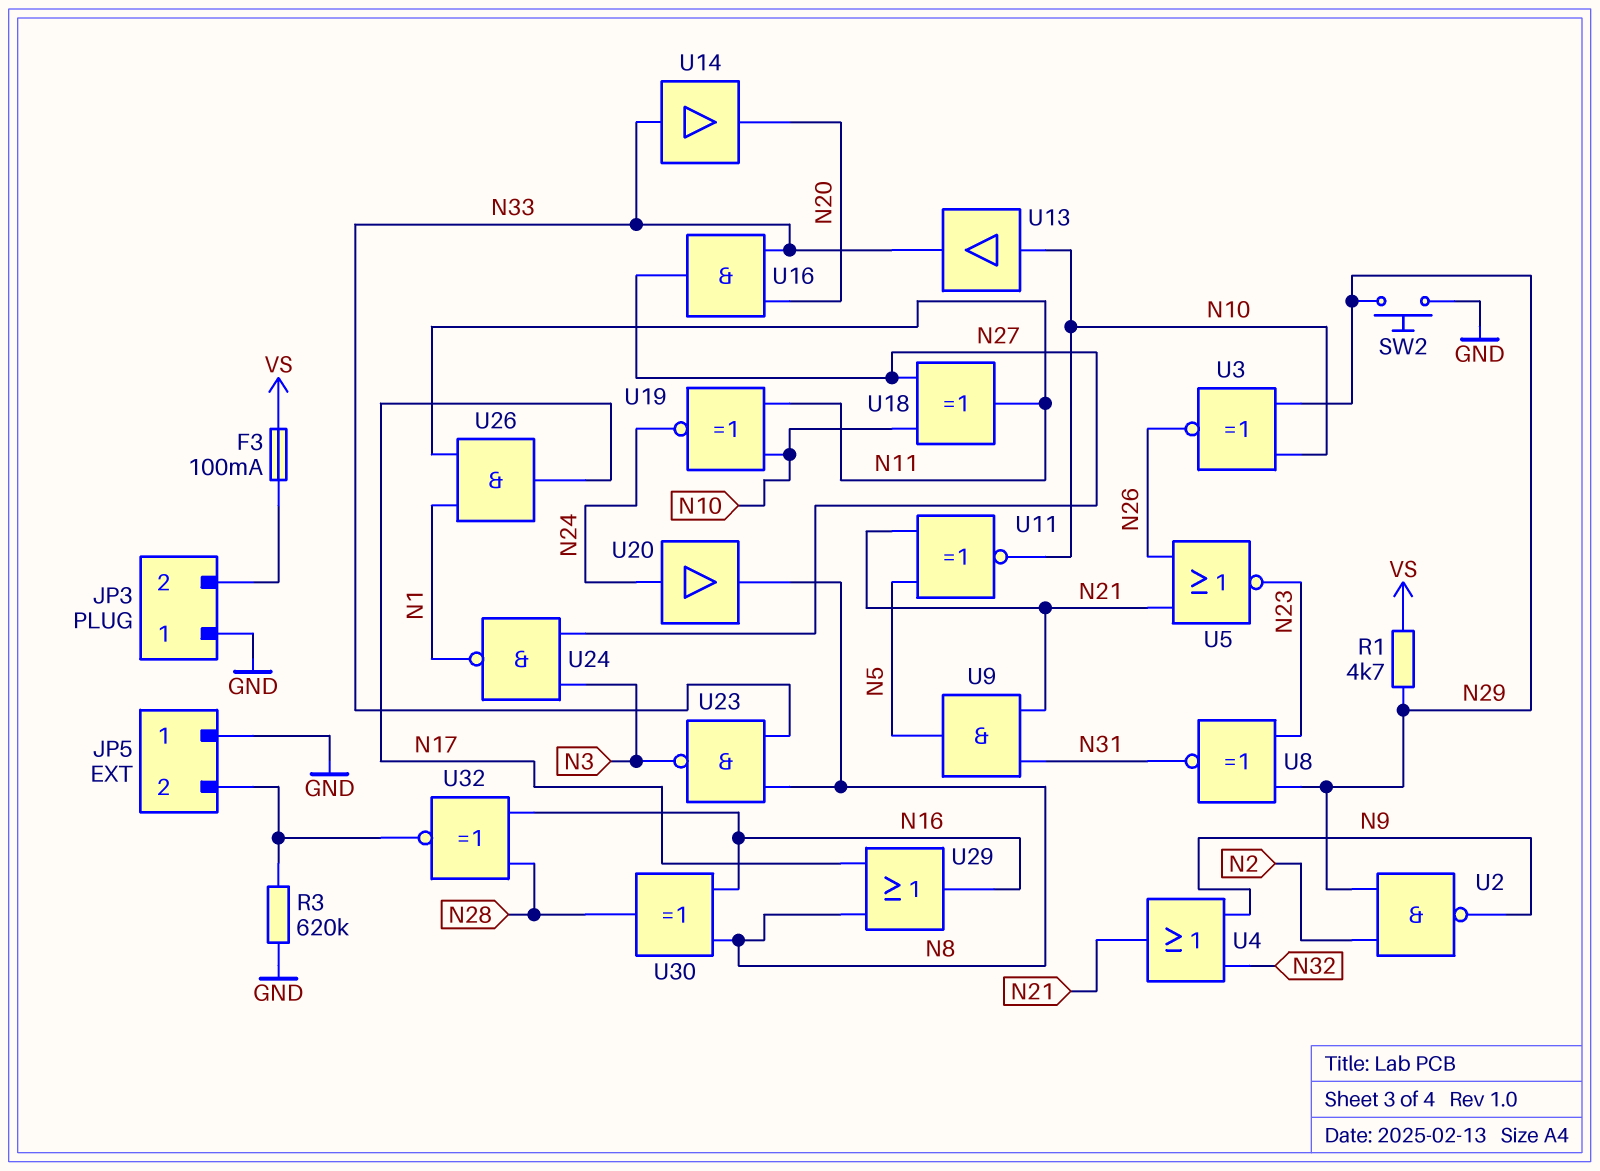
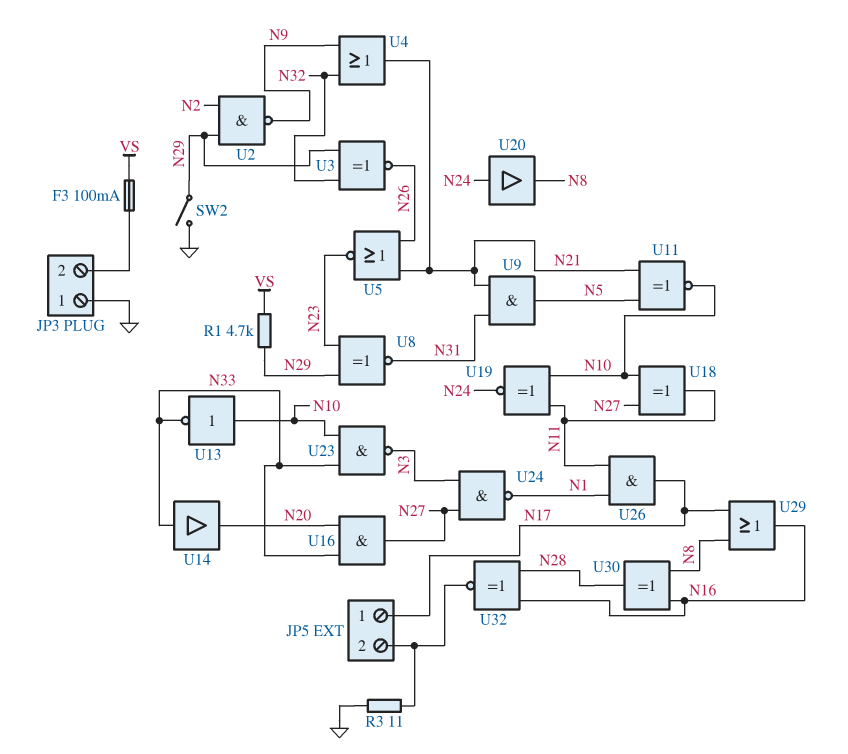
JP5 pin 1: GND -> N17
R3: 620k (GND, JP5/2) -> 11 (GND, JP5/2)
SW2: button (GND, N29) -> switch (GND, N29)
U3: XNOR (in N10, in N29, out N26) -> XNOR (in N29, in N32, out N26)
U13: buffer (in N10, out N33) -> NOT (in N10, out N33)
U23: NAND (in N8, in N33, out N3) -> NAND (in N10, in N33, out N3)

